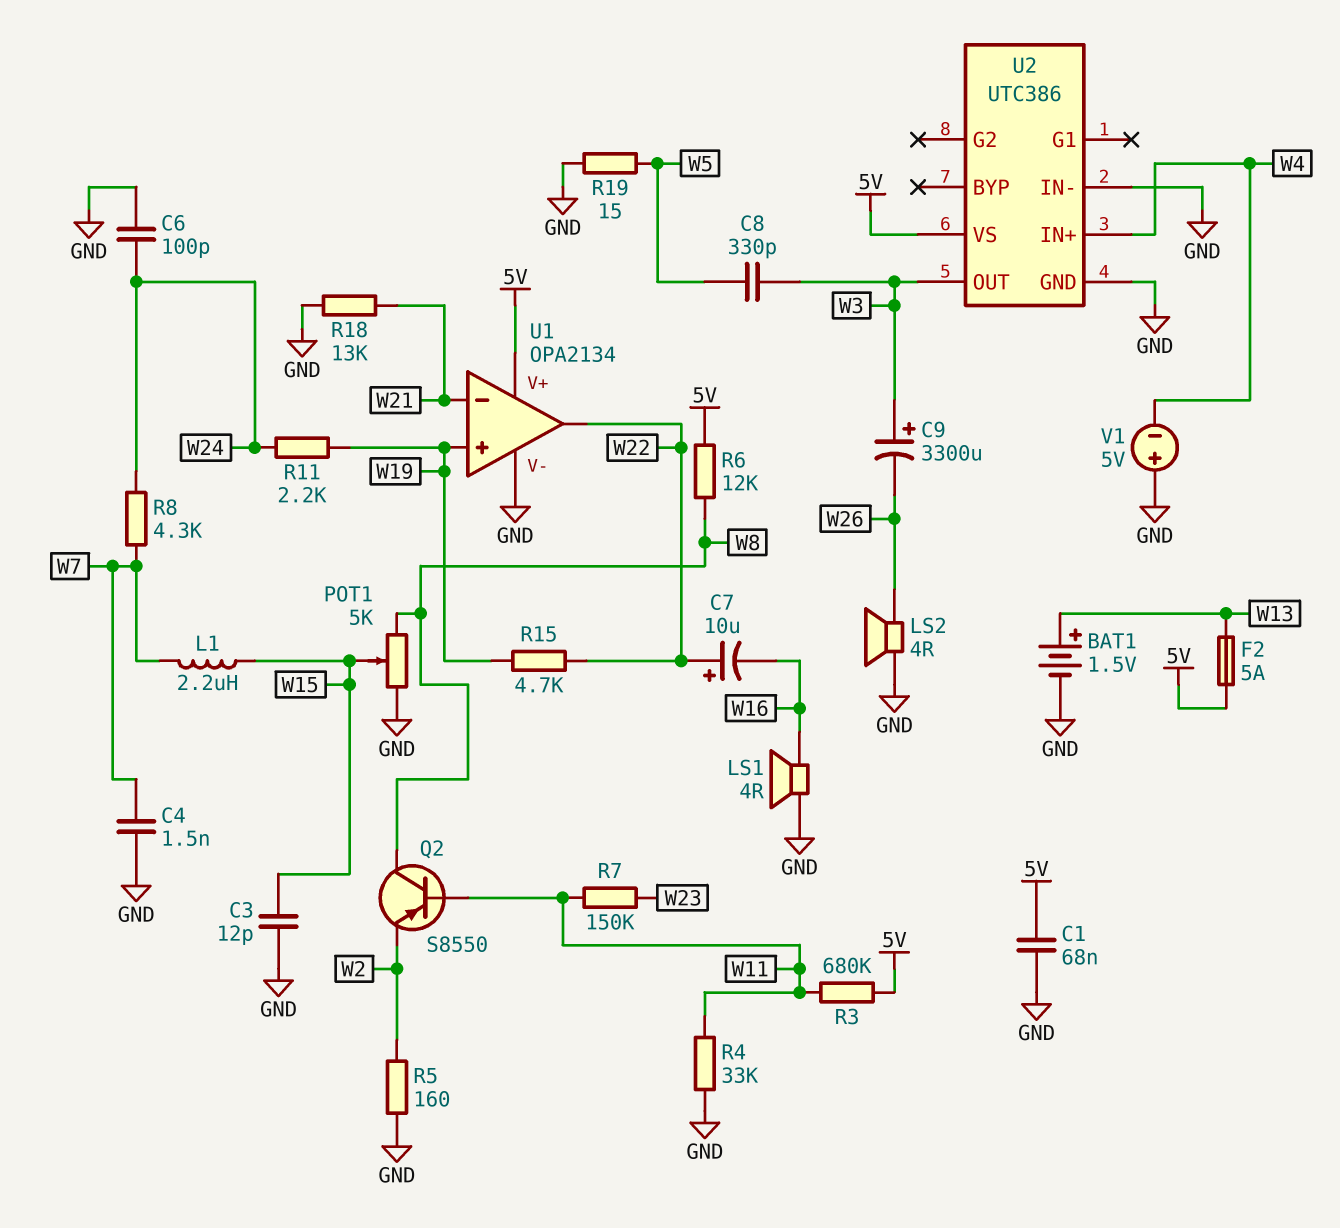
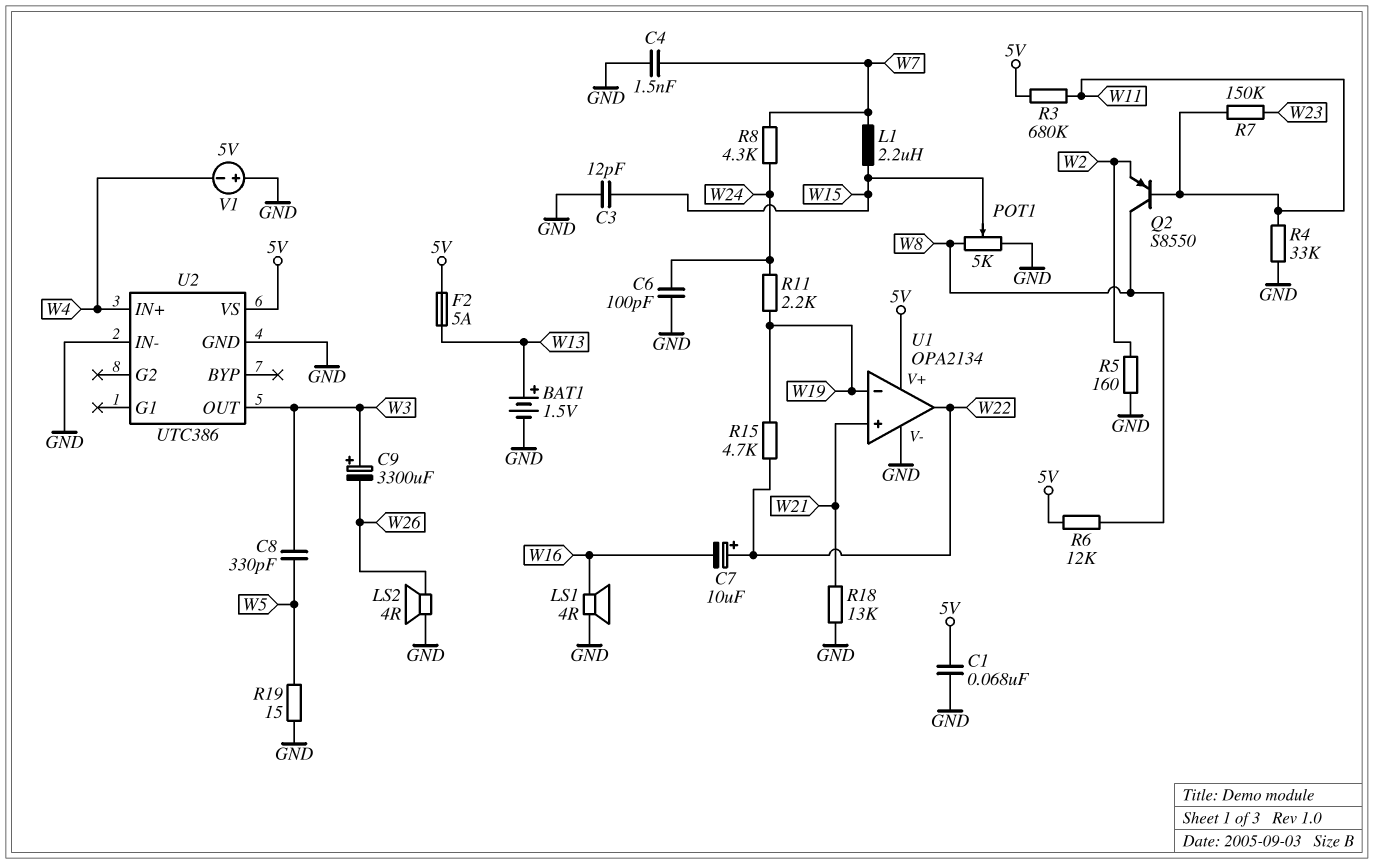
U1 pin in+: W19 -> W21
U1 pin in-: W21 -> W19

